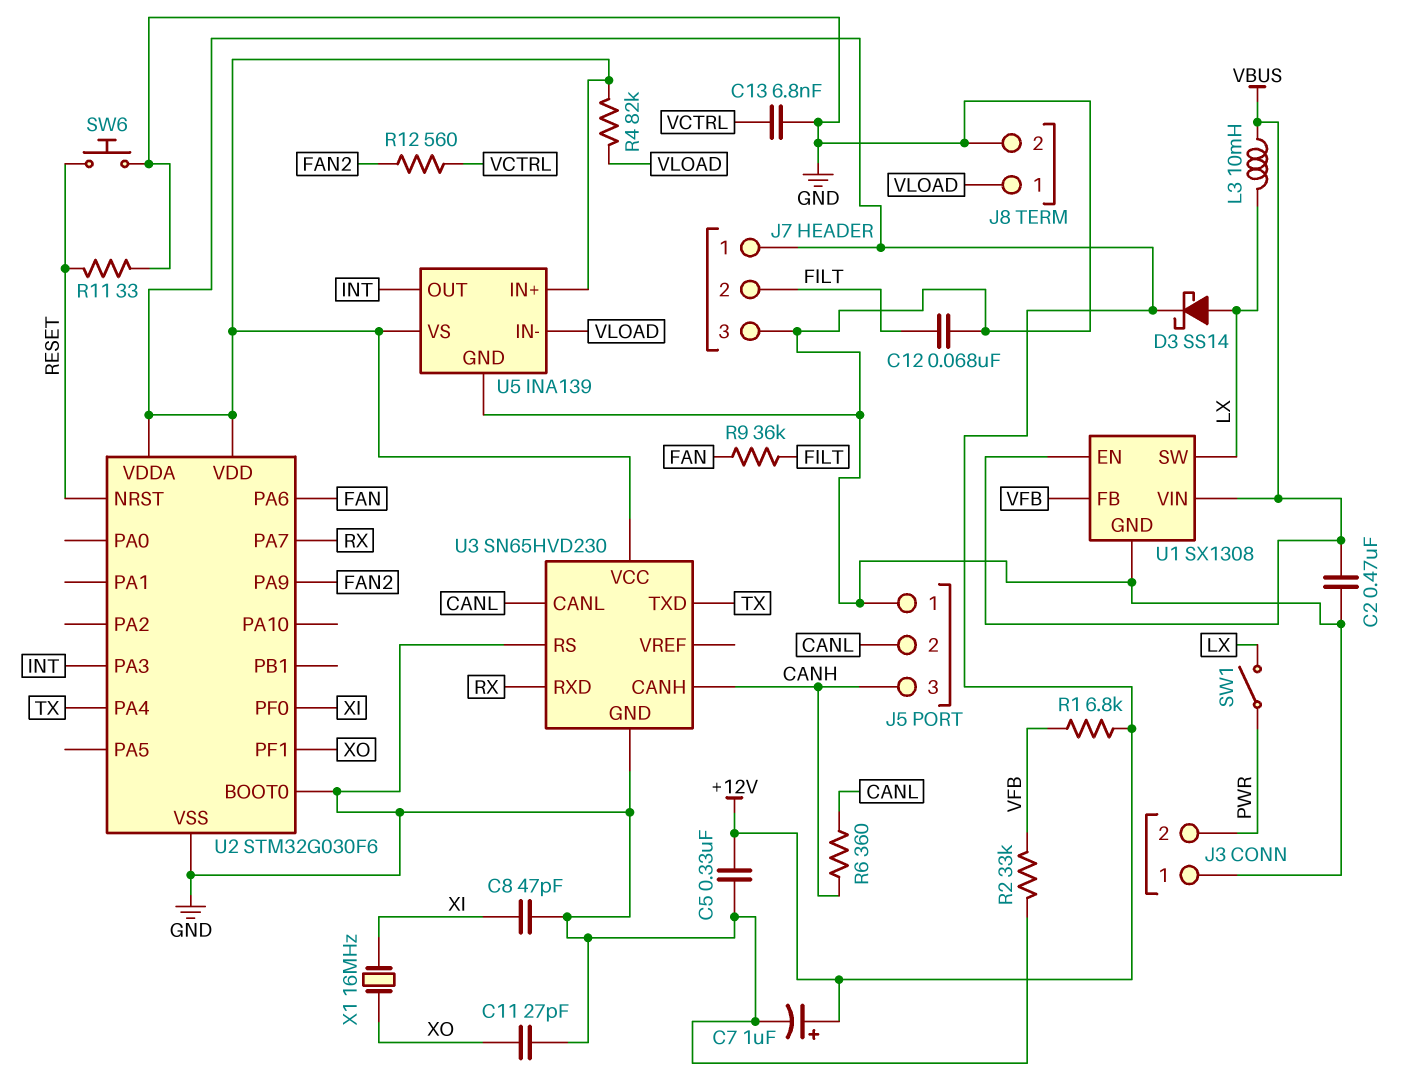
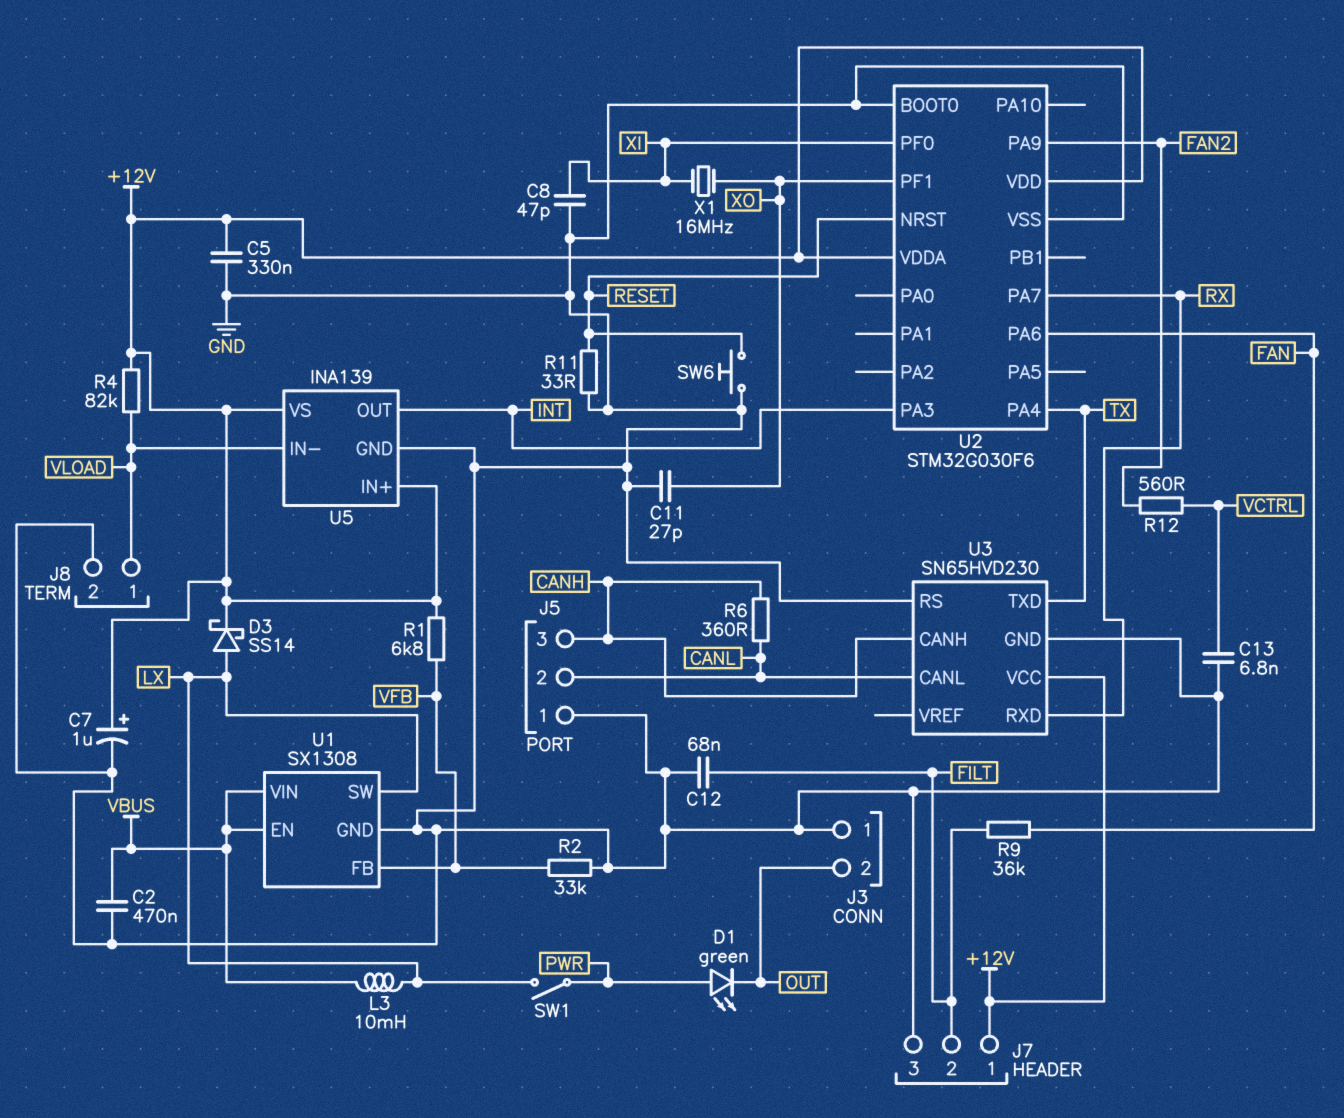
D1: none -> LED green (A PWR, K OUT)
J3 pin 2: PWR -> OUT

